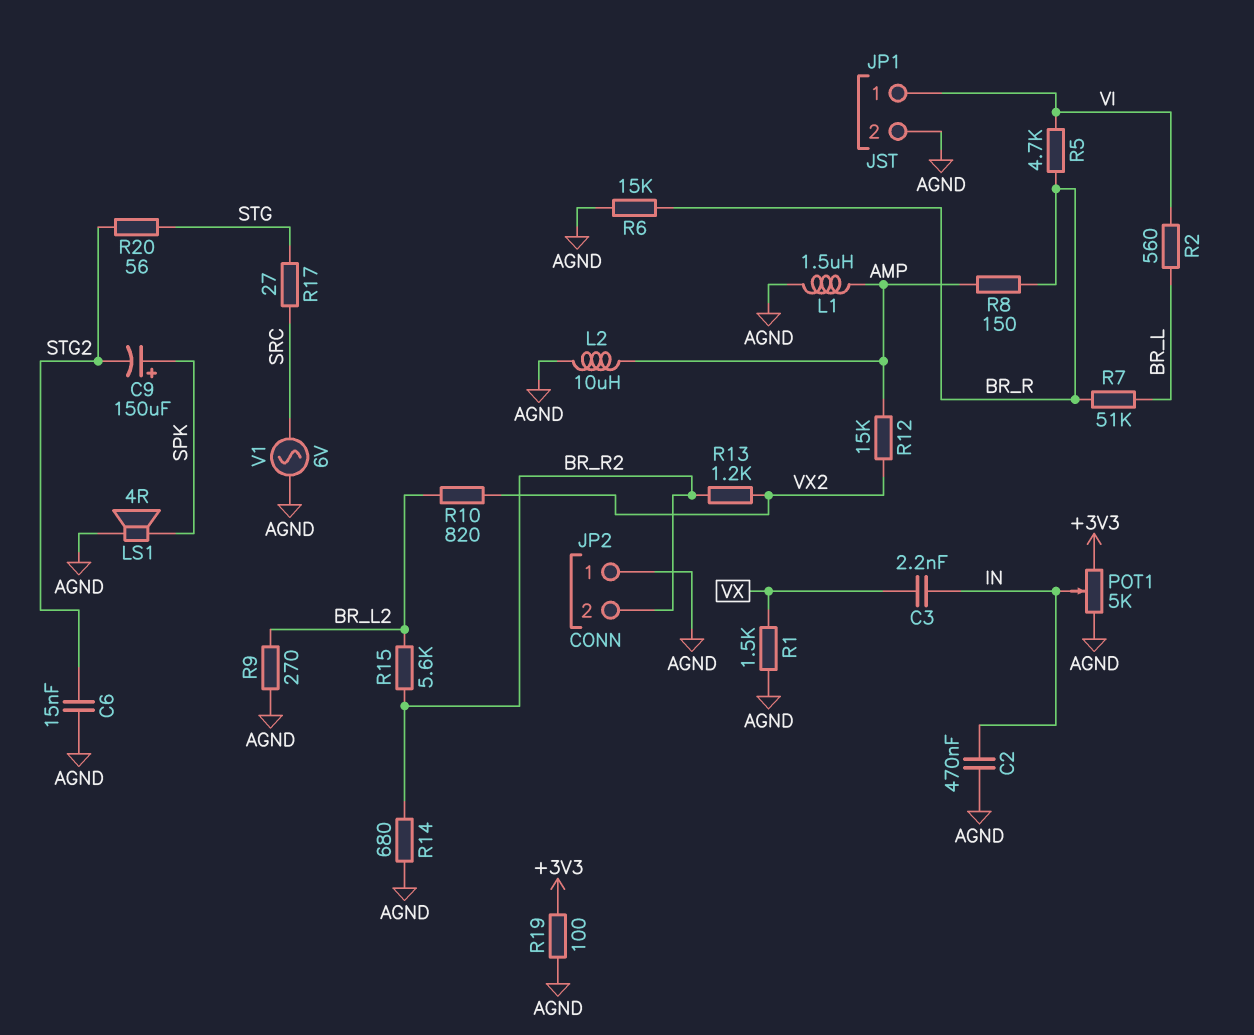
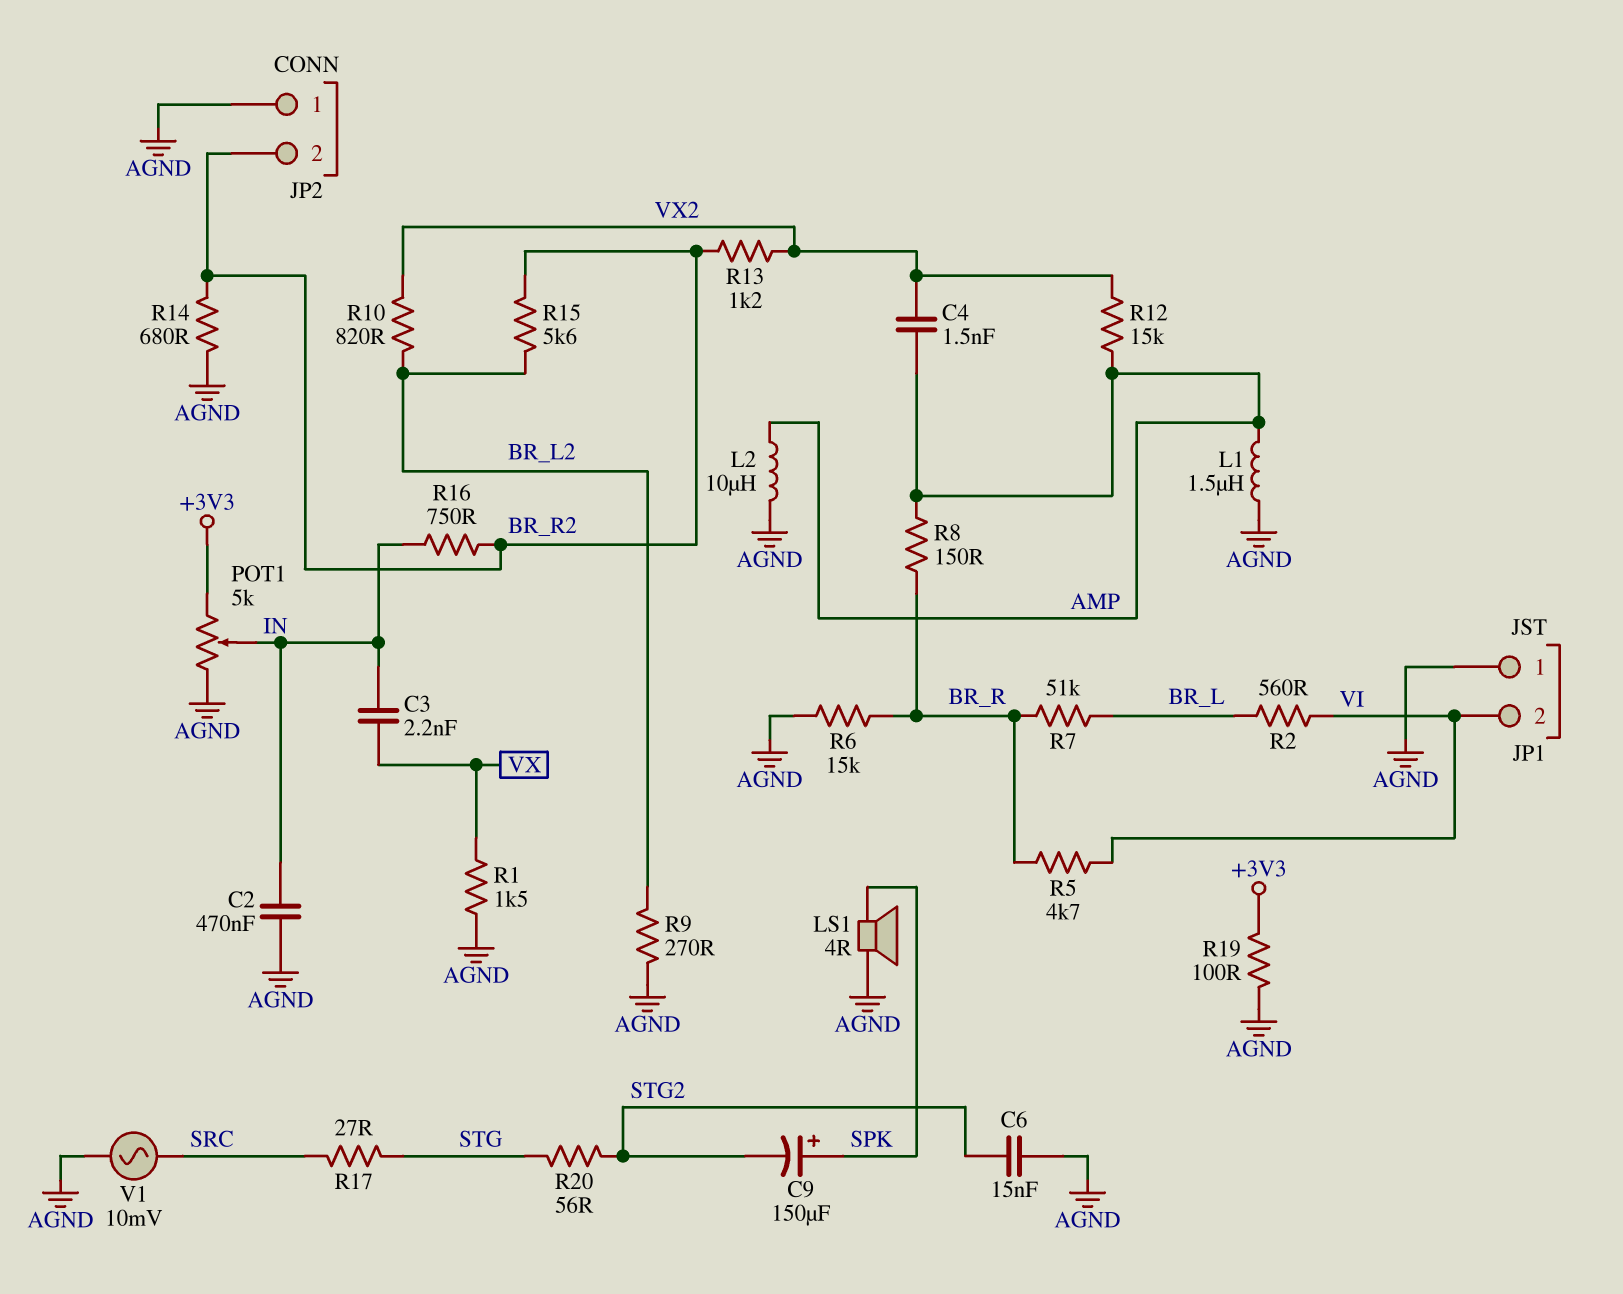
C4: none -> 1.5nF (AMP, VX2)
JP1 pin 1: VI -> AGND
JP1 pin 2: AGND -> VI
R16: none -> 750 (BR_R2, IN)
V1: AC 6V (AGND, SRC) -> AC 10mV (AGND, SRC)

